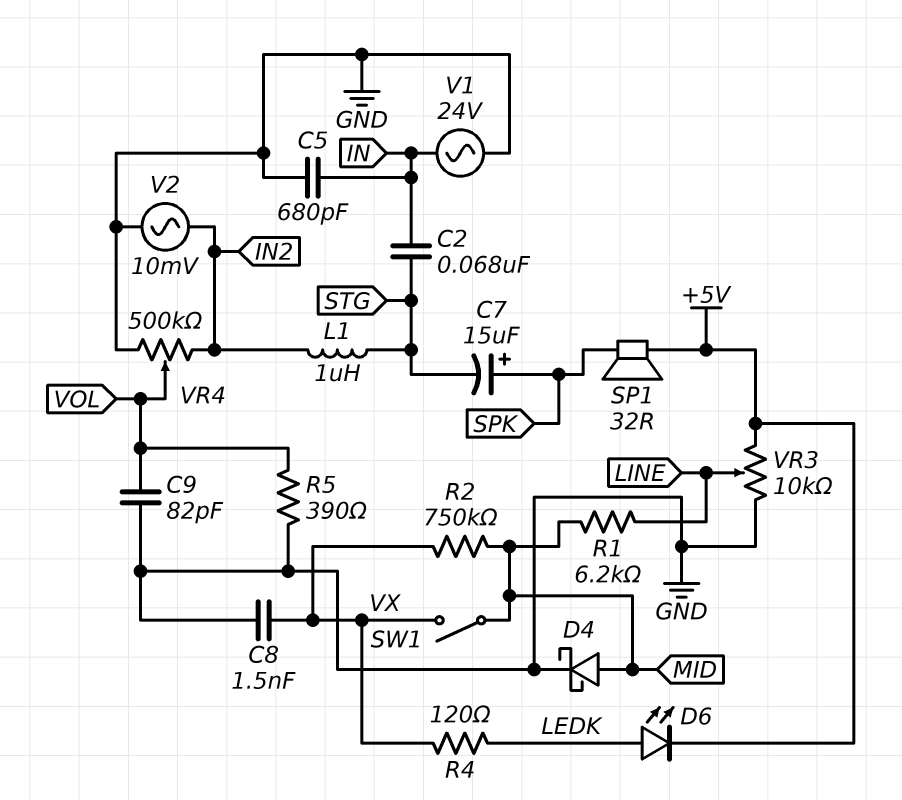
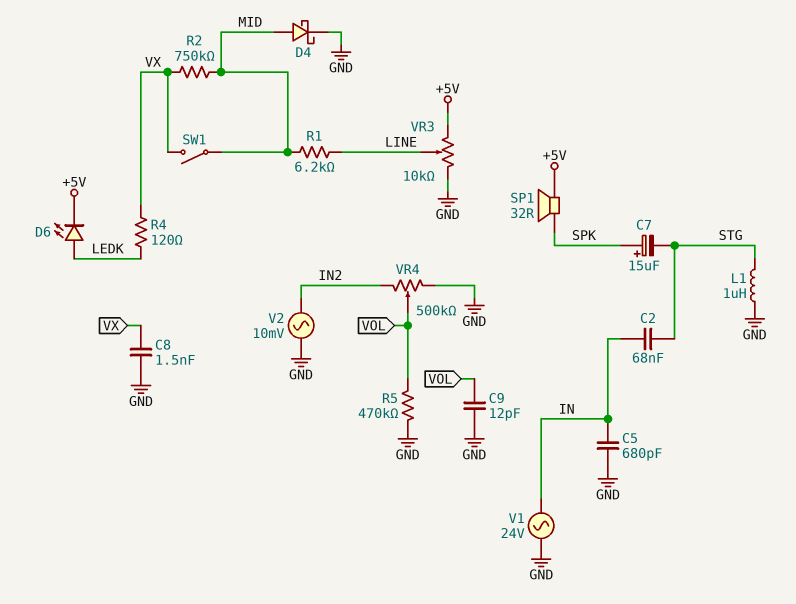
C9: 82pF (GND, VOL) -> 12pF (GND, VOL)
L1: 1uH (IN2, STG) -> 1uH (GND, STG)
R5: 390 (GND, VOL) -> 470k (GND, VOL)

